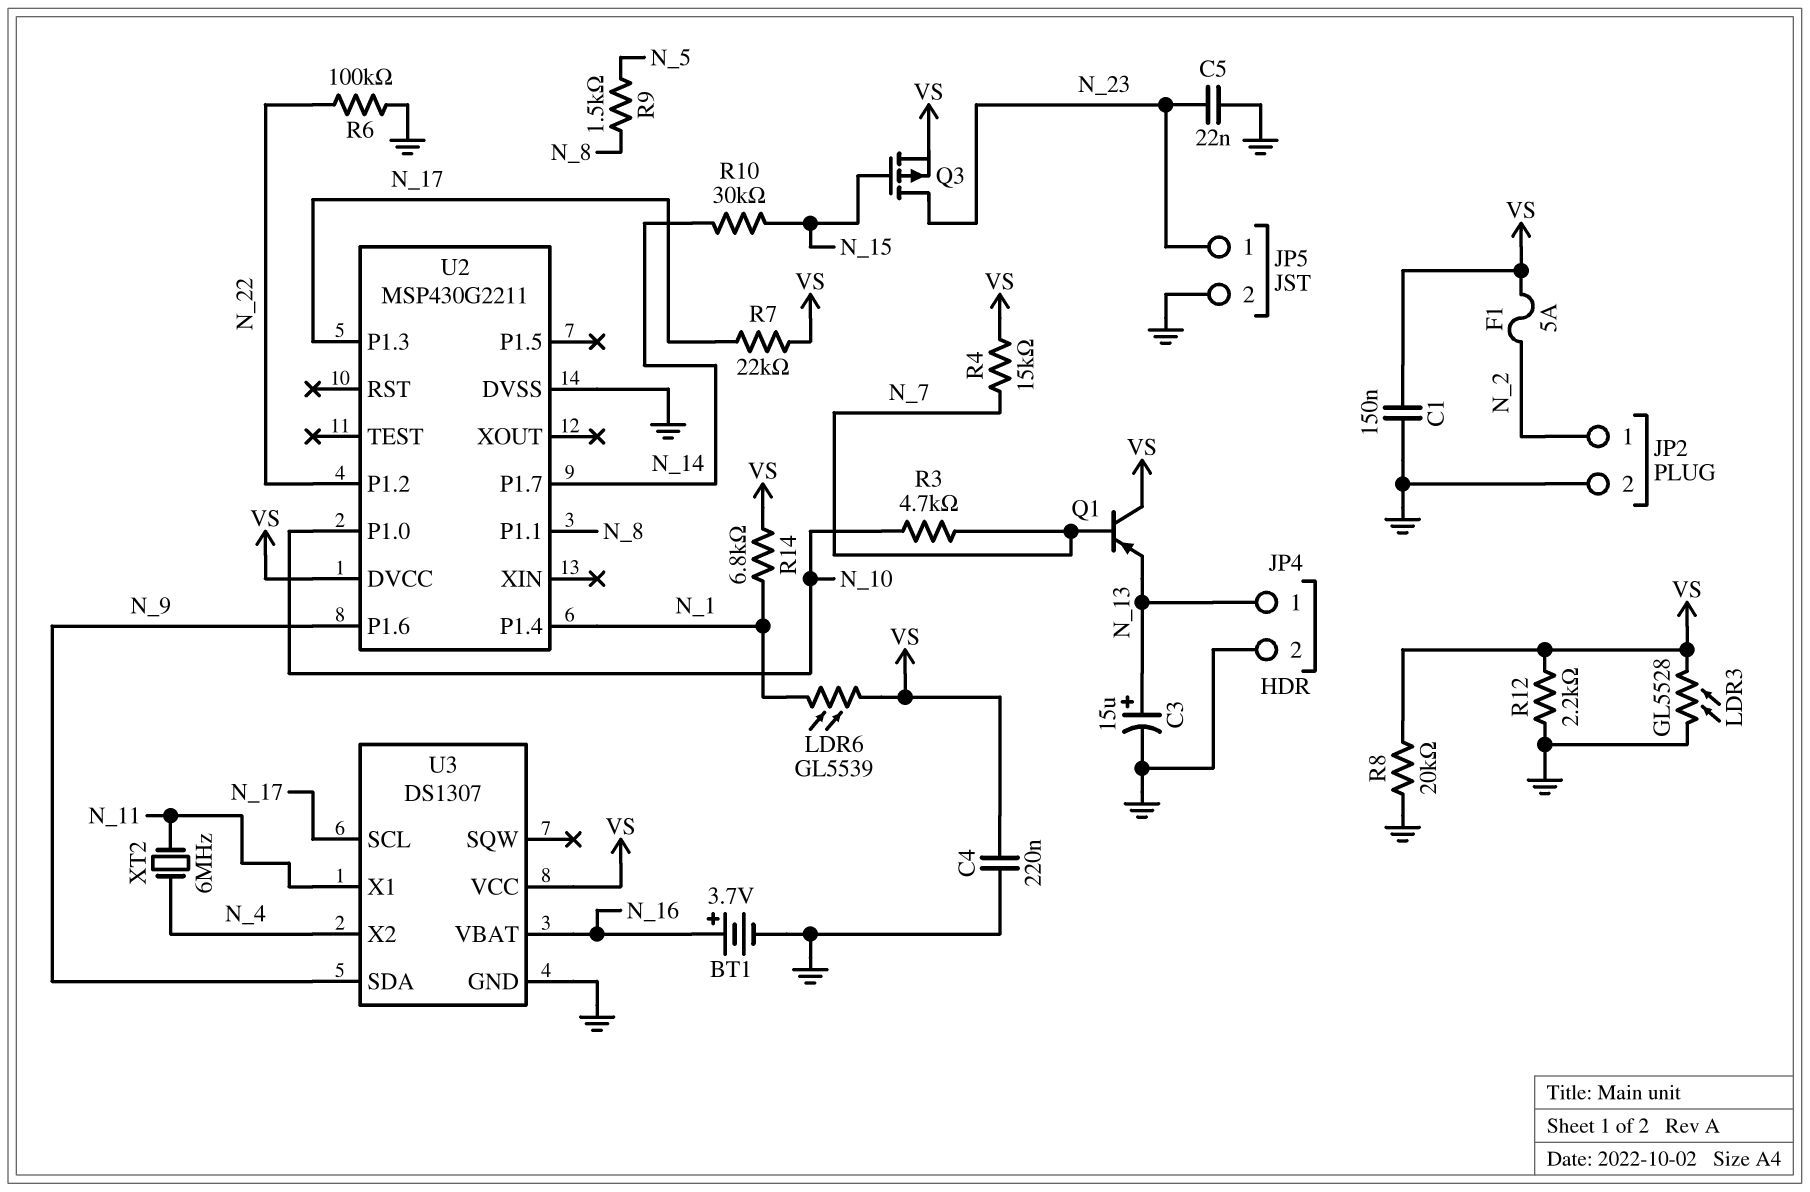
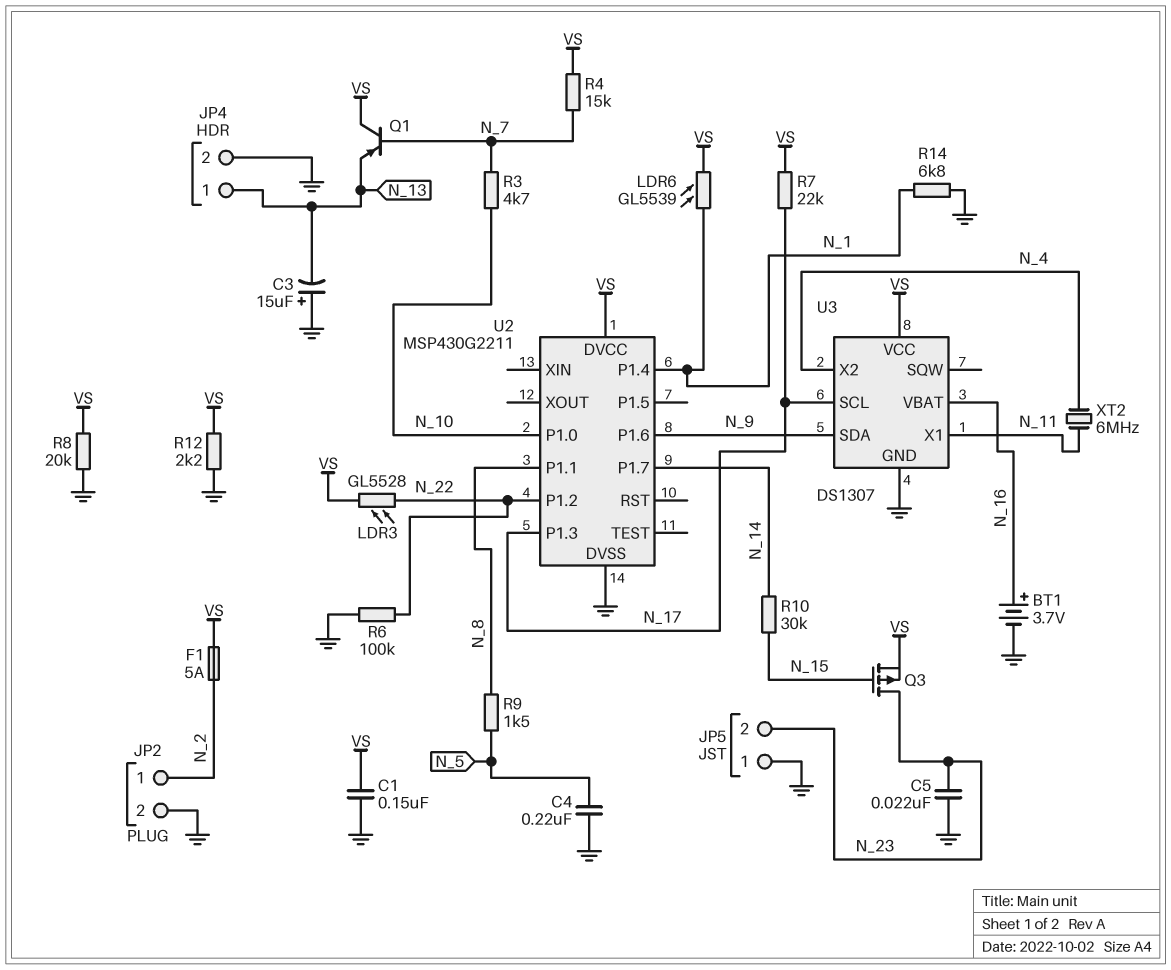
C3: 15uF (plus N_13, minus GND) -> 15uF (plus GND, minus N_13)
C4: 220nF (GND, VS) -> 220nF (GND, N_5)
JP5 pin 1: N_23 -> GND
JP5 pin 2: GND -> N_23
LDR3: GL5528 (GND, VS) -> GL5528 (N_22, VS)
R14: 6.8k (N_1, VS) -> 6.8k (GND, N_1)

